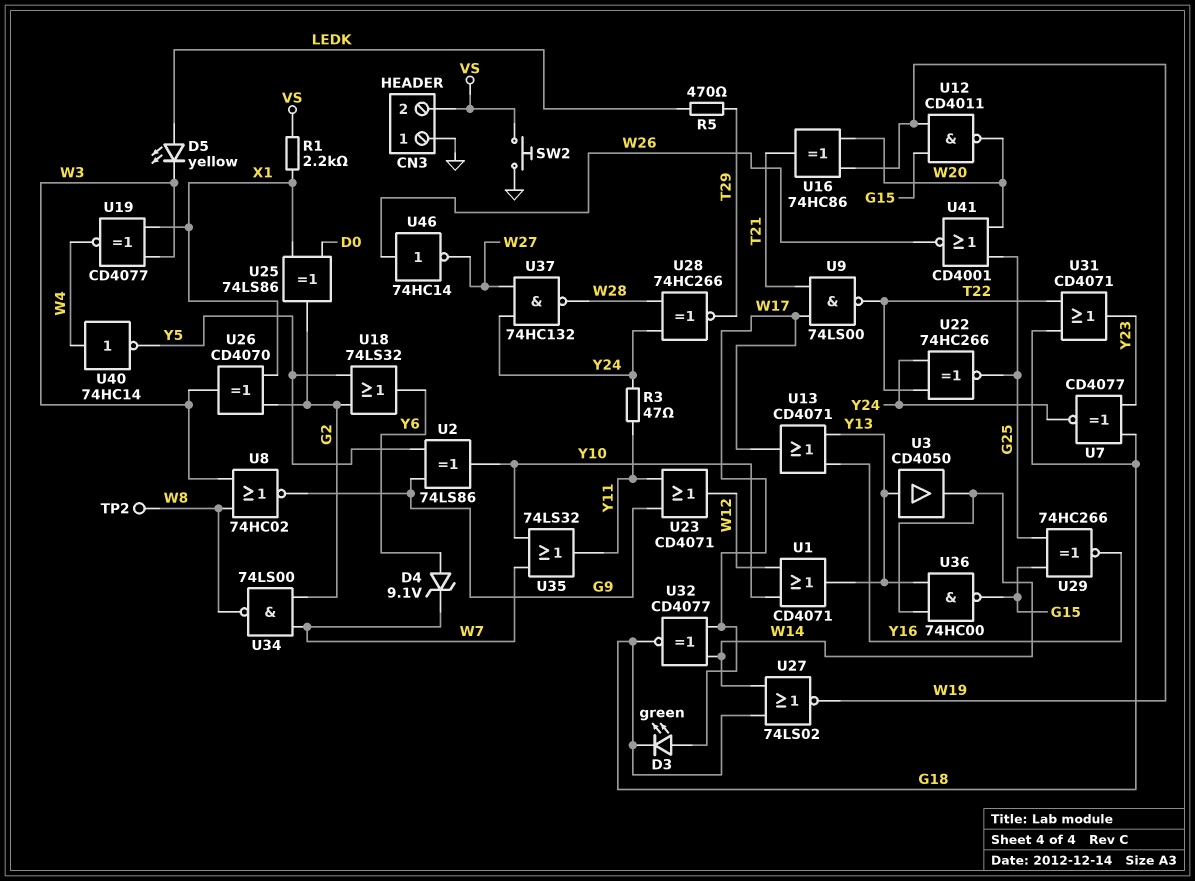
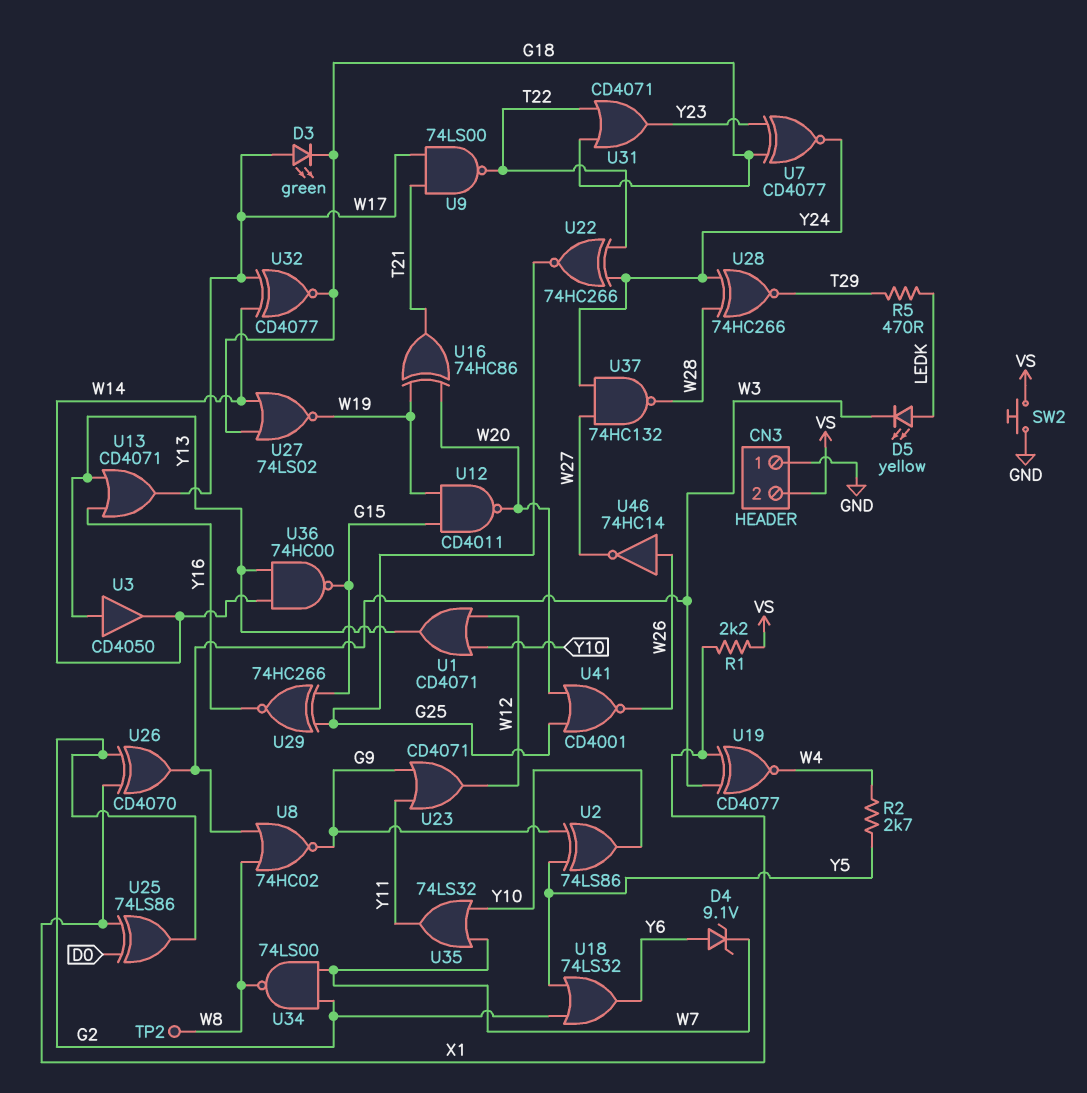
R2: none -> 2.7k (W4, Y5)
R3: 47 (Y11, Y24) -> none
U40: NOT 74HC14 (in W4, out Y5) -> none

